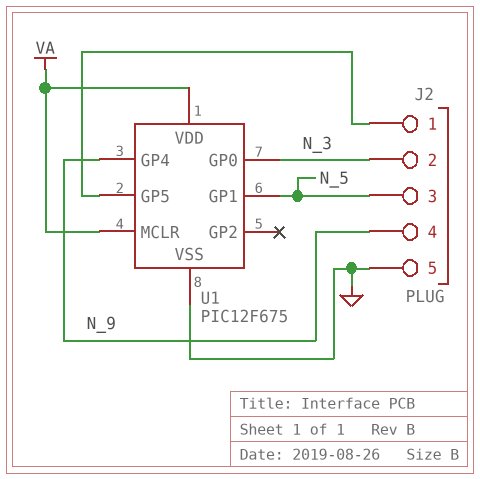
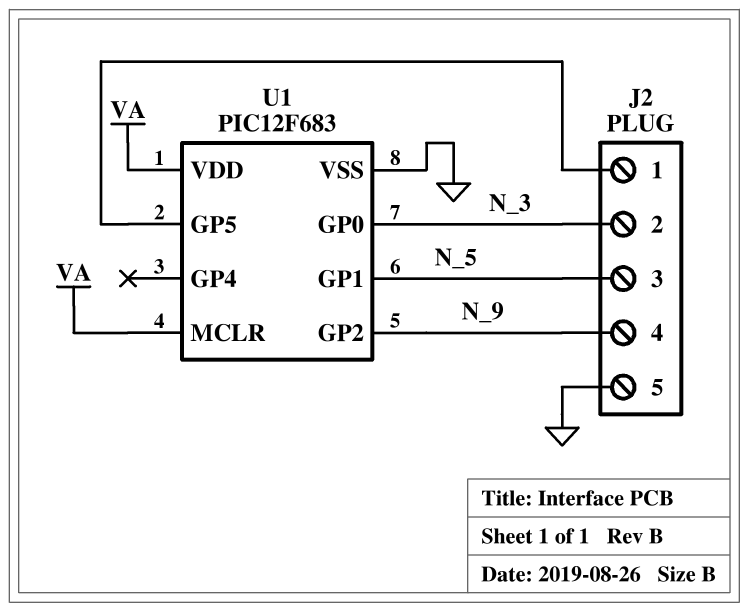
U1: PIC12F675 -> PIC12F683
U1 pin GP2: none -> N_9
U1 pin GP4: N_9 -> none

